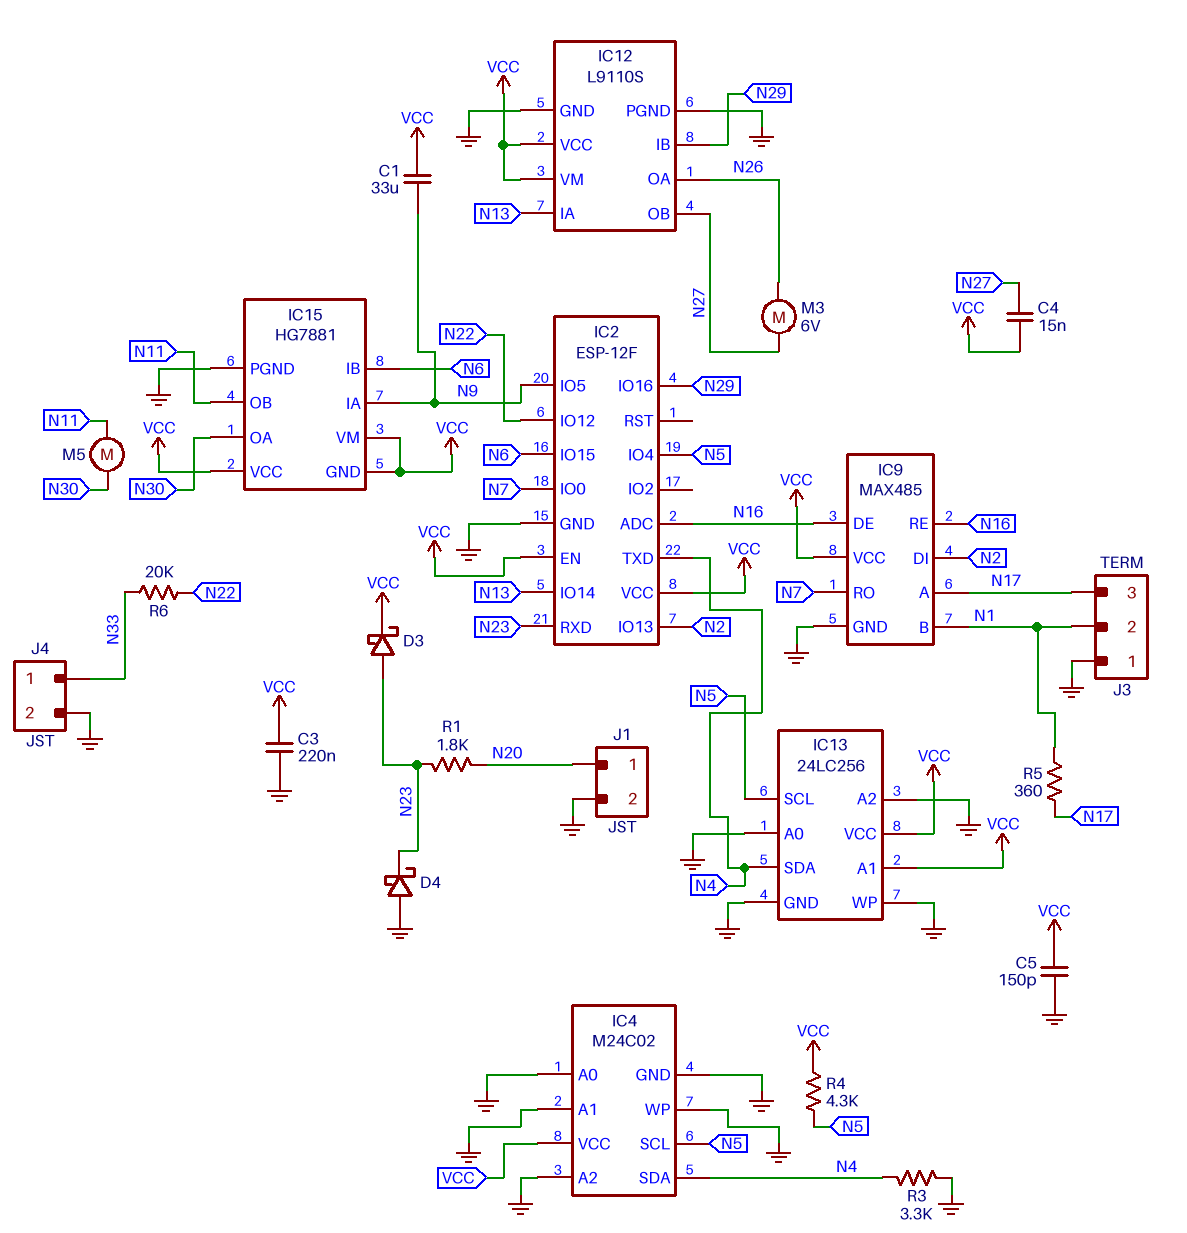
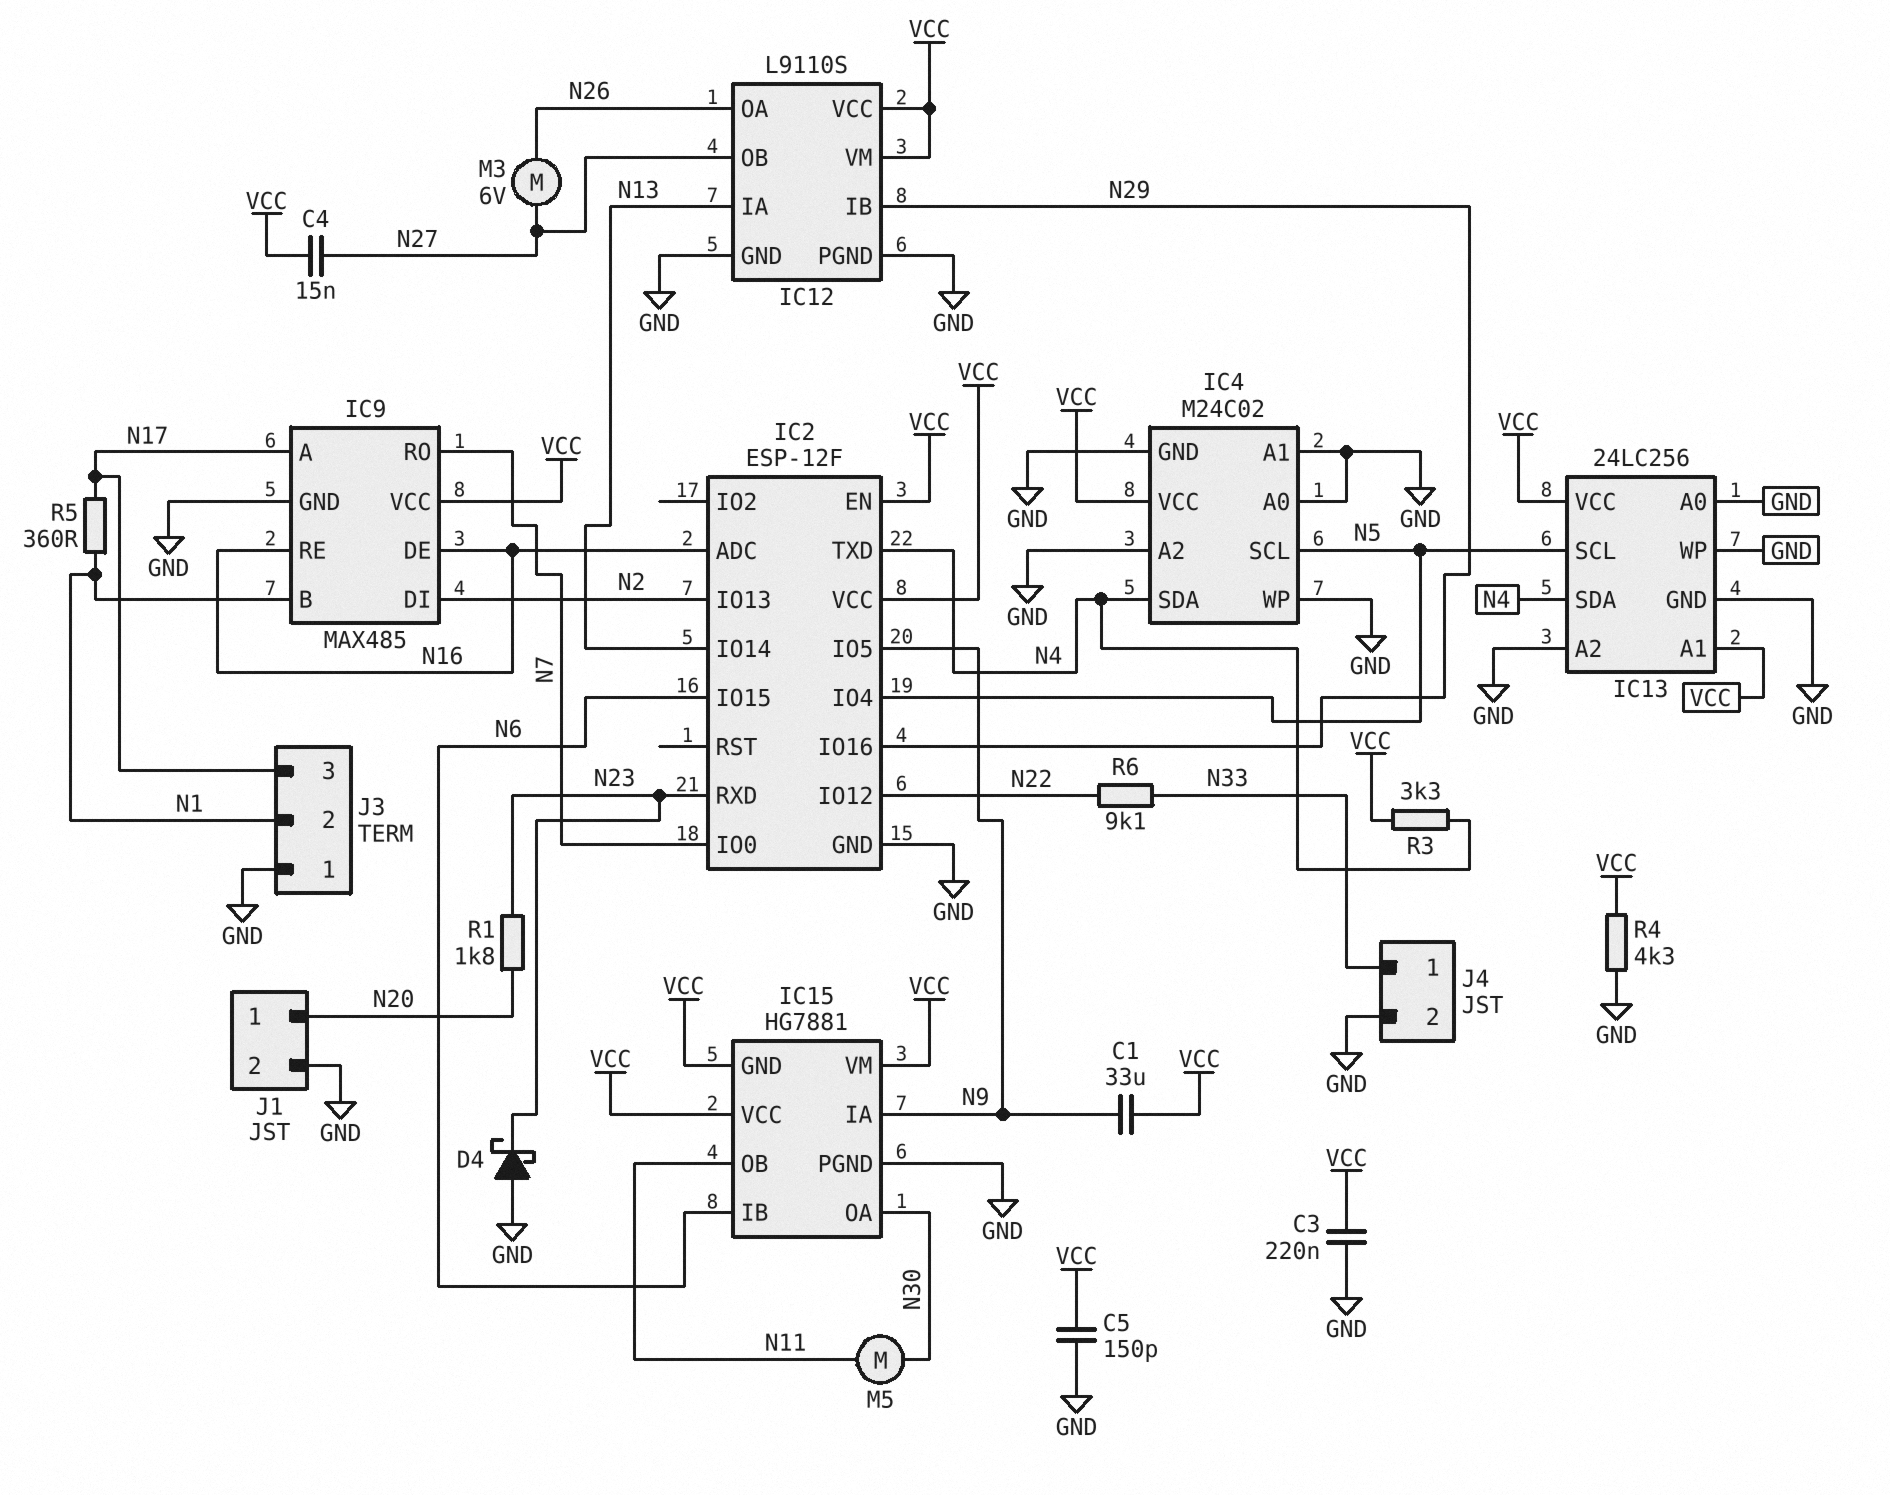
D3: schottky (A N23, K VCC) -> none
R3: 3.3k (GND, N4) -> 3.3k (N4, VCC)
R4: 4.3k (N5, VCC) -> 4.3k (GND, VCC)
R6: 20k (N22, N33) -> 9.1k (N22, N33)

